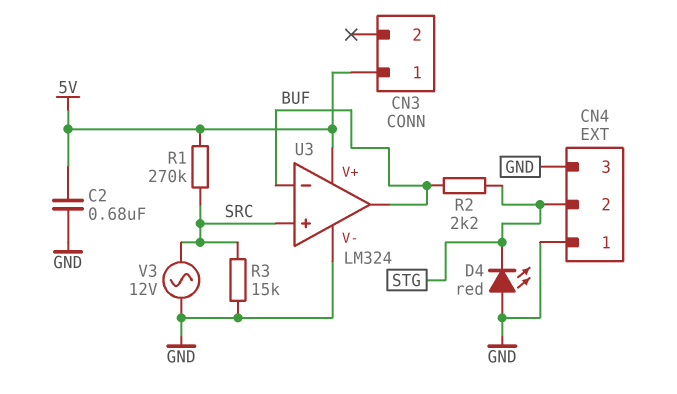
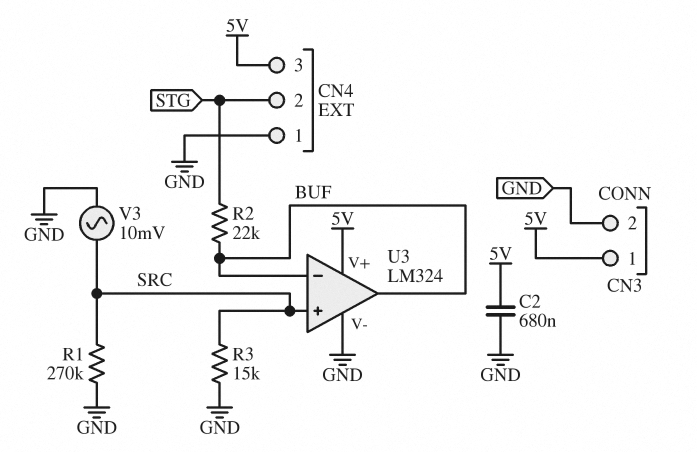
CN3 pin 2: none -> GND
CN4 pin 3: GND -> 5V
D4: LED red (A GND, K STG) -> none
R1: 270k (5V, SRC) -> 270k (GND, SRC)
R2: 2.2k (BUF, STG) -> 22k (BUF, STG)
V3: AC 12V (GND, SRC) -> AC 10mV (GND, SRC)

